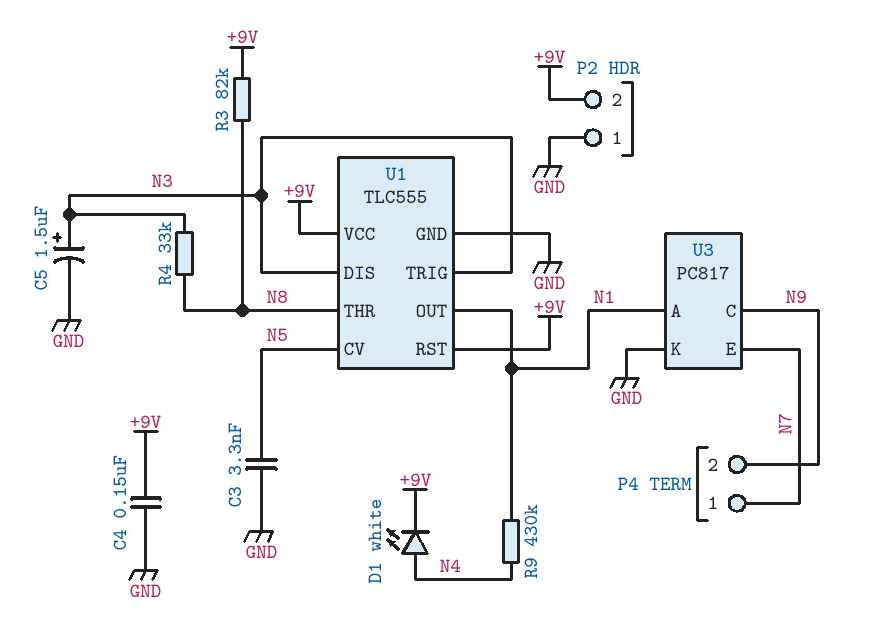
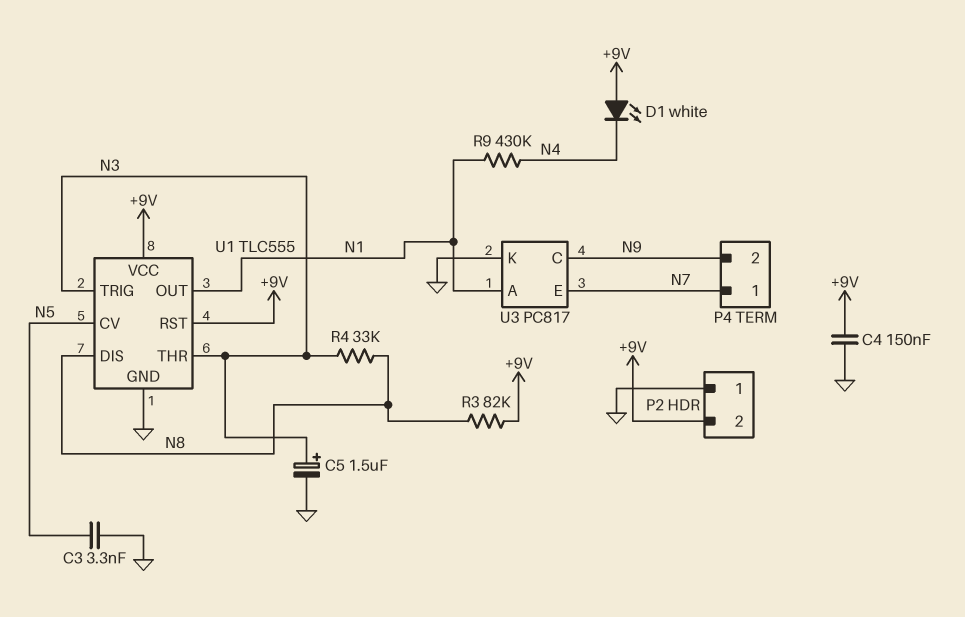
D1: LED white (A N4, K +9V) -> LED white (A +9V, K N4)
U1 pin DIS: N3 -> N8
U1 pin THR: N8 -> N3

